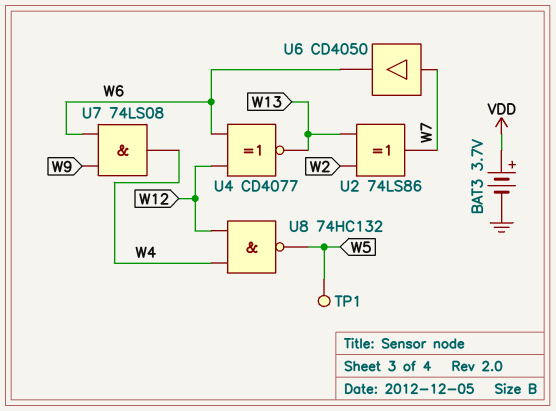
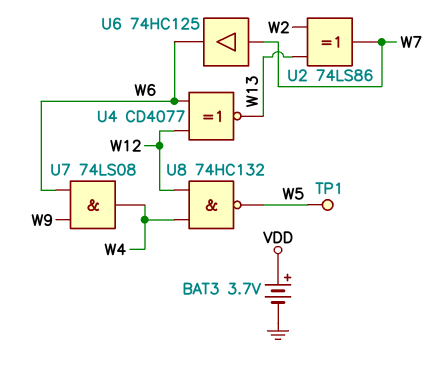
U6: buffer CD4050 (in W7, out W6) -> buffer 74HC125 (in W7, out W6)

